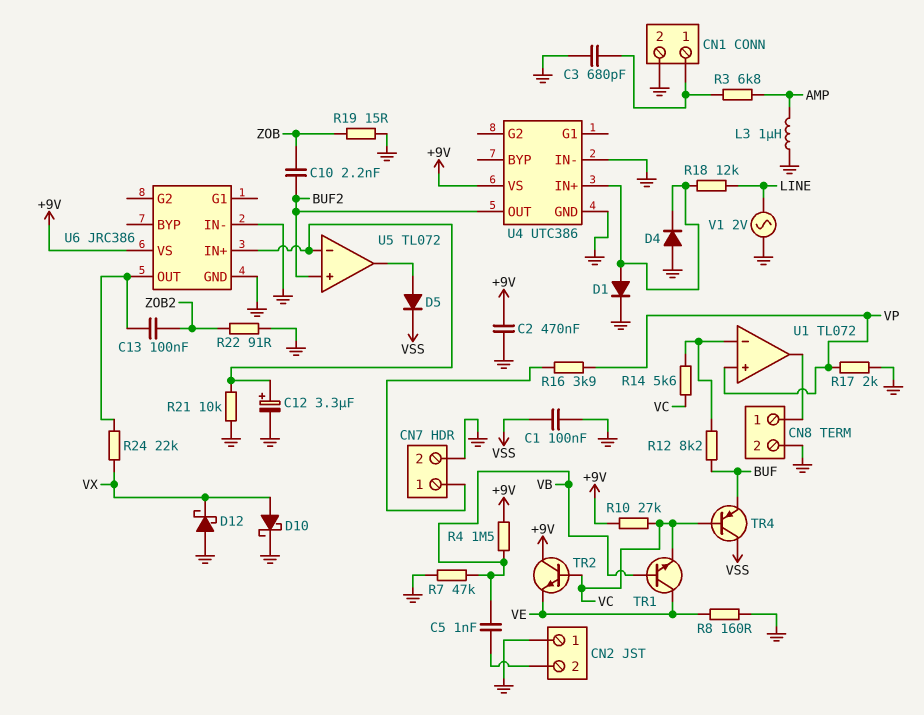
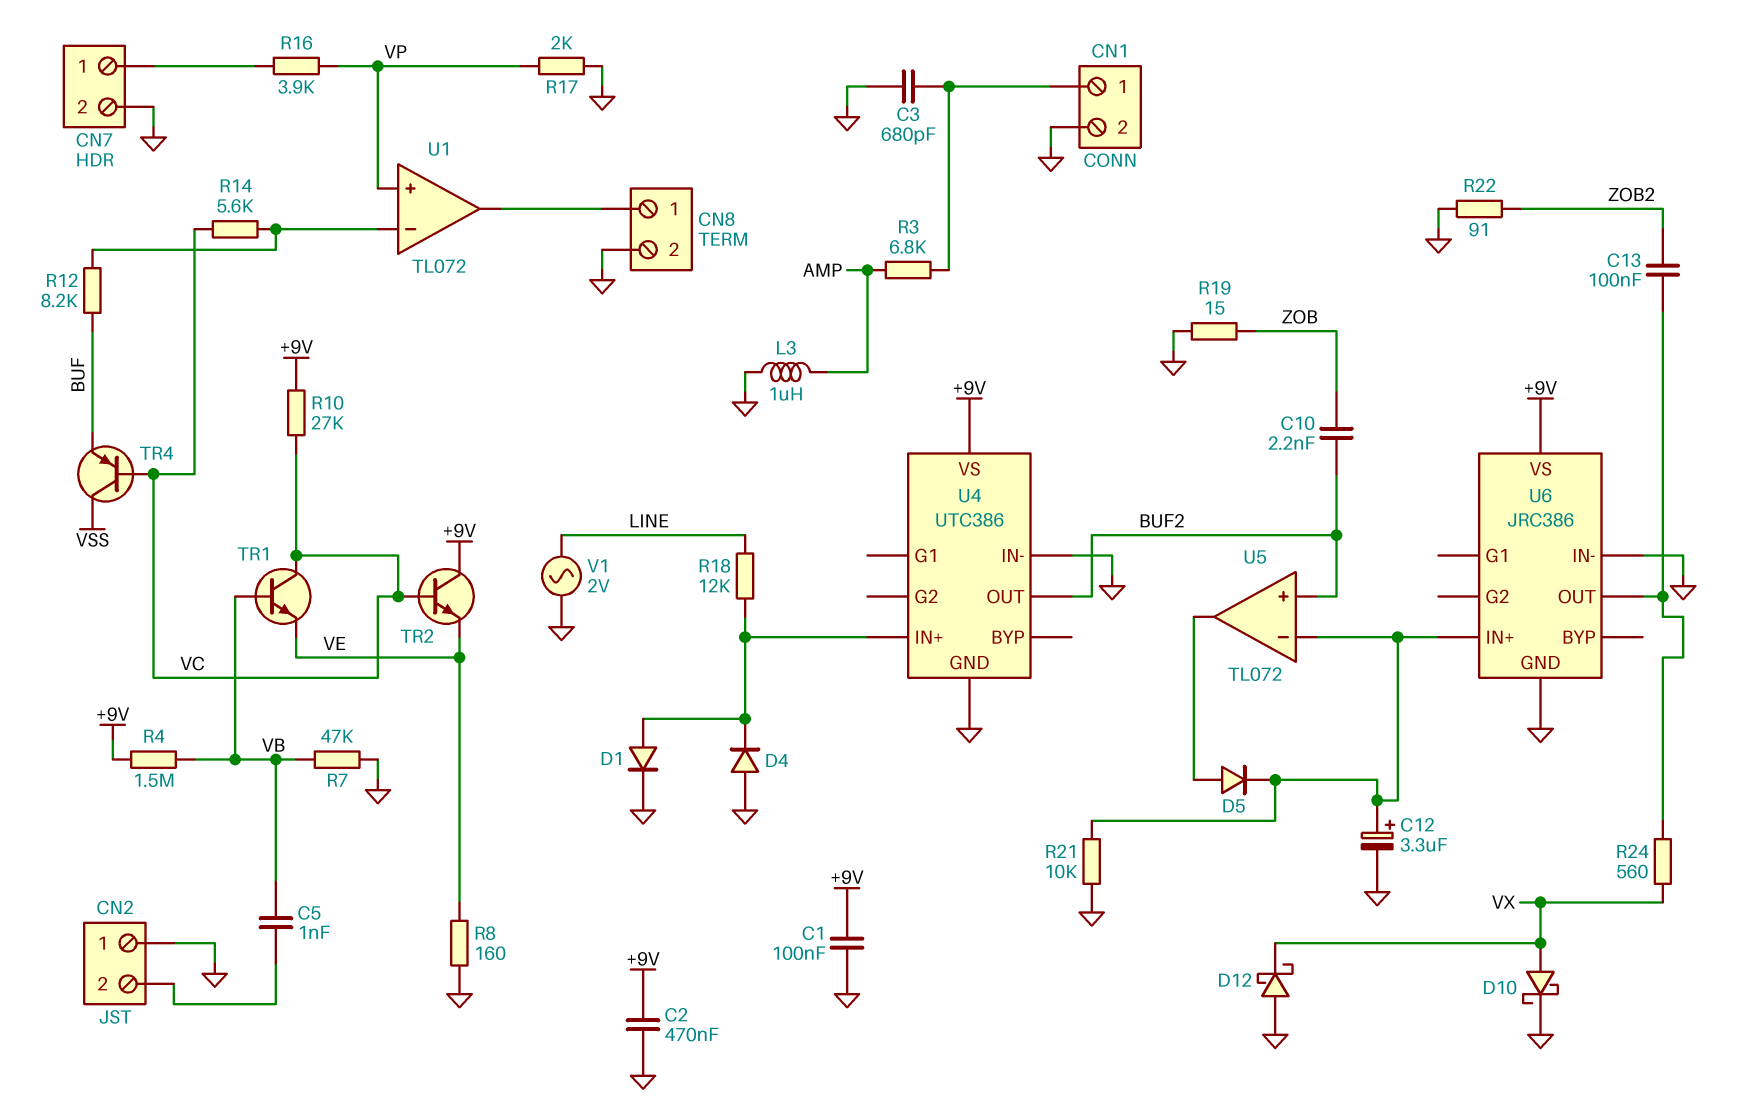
C1: 100nF (GND, VSS) -> 100nF (+9V, GND)
D5: diode (A U5/out, K VSS) -> diode (A U5/out, K U5/in-)
R24: 22k (U6/OUT, VX) -> 560 (U6/OUT, VX)
TR1: NPN (B VB, C VE, E VC) -> NPN (B VB, C VC, E VE)

